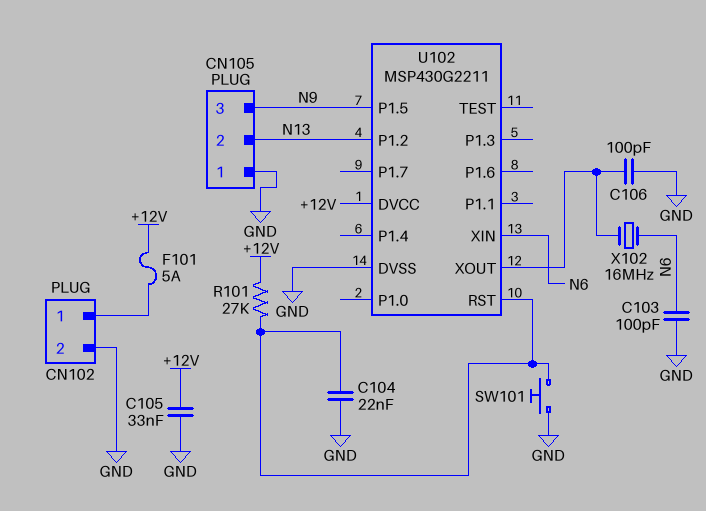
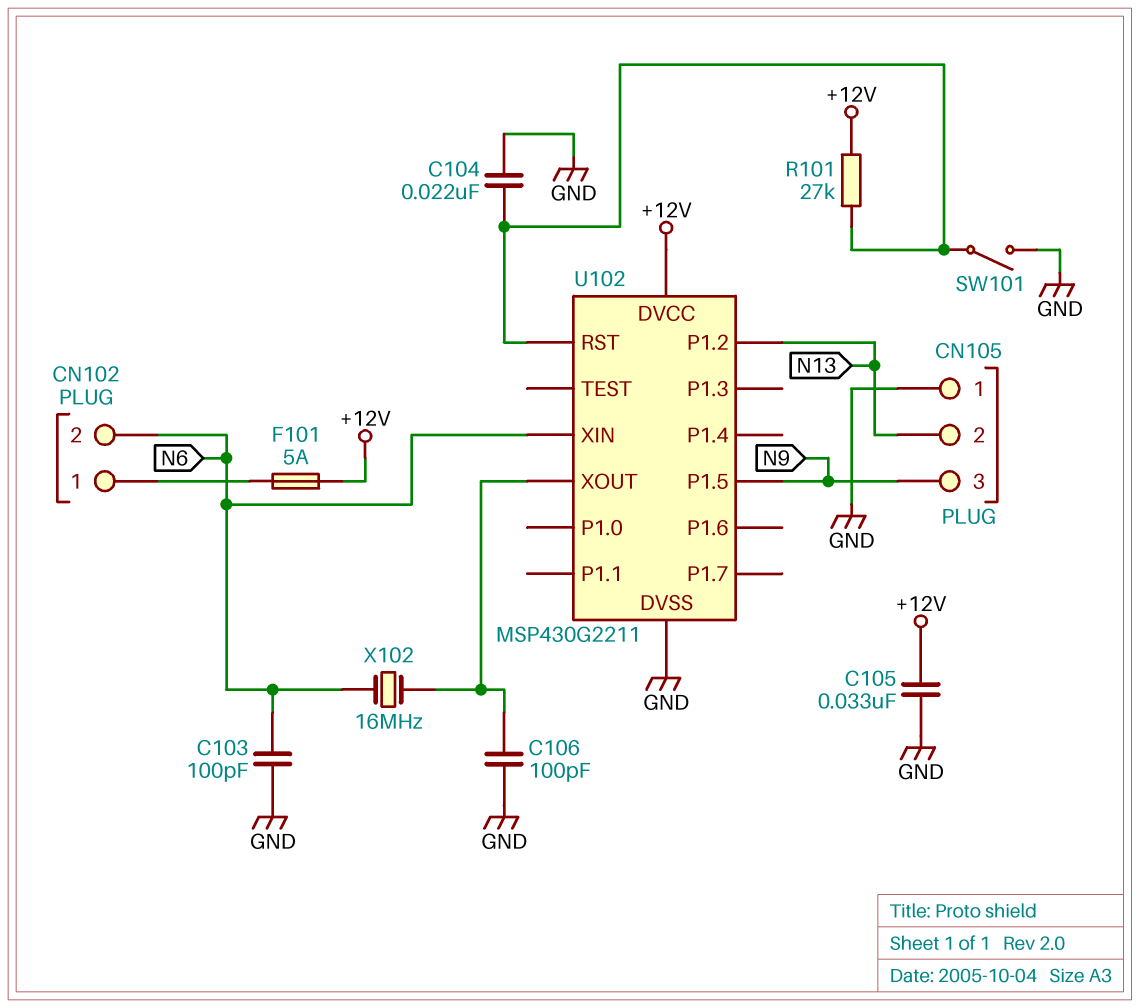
CN102 pin 2: GND -> N6
SW101: button (GND, U102/RST) -> switch (GND, U102/RST)

